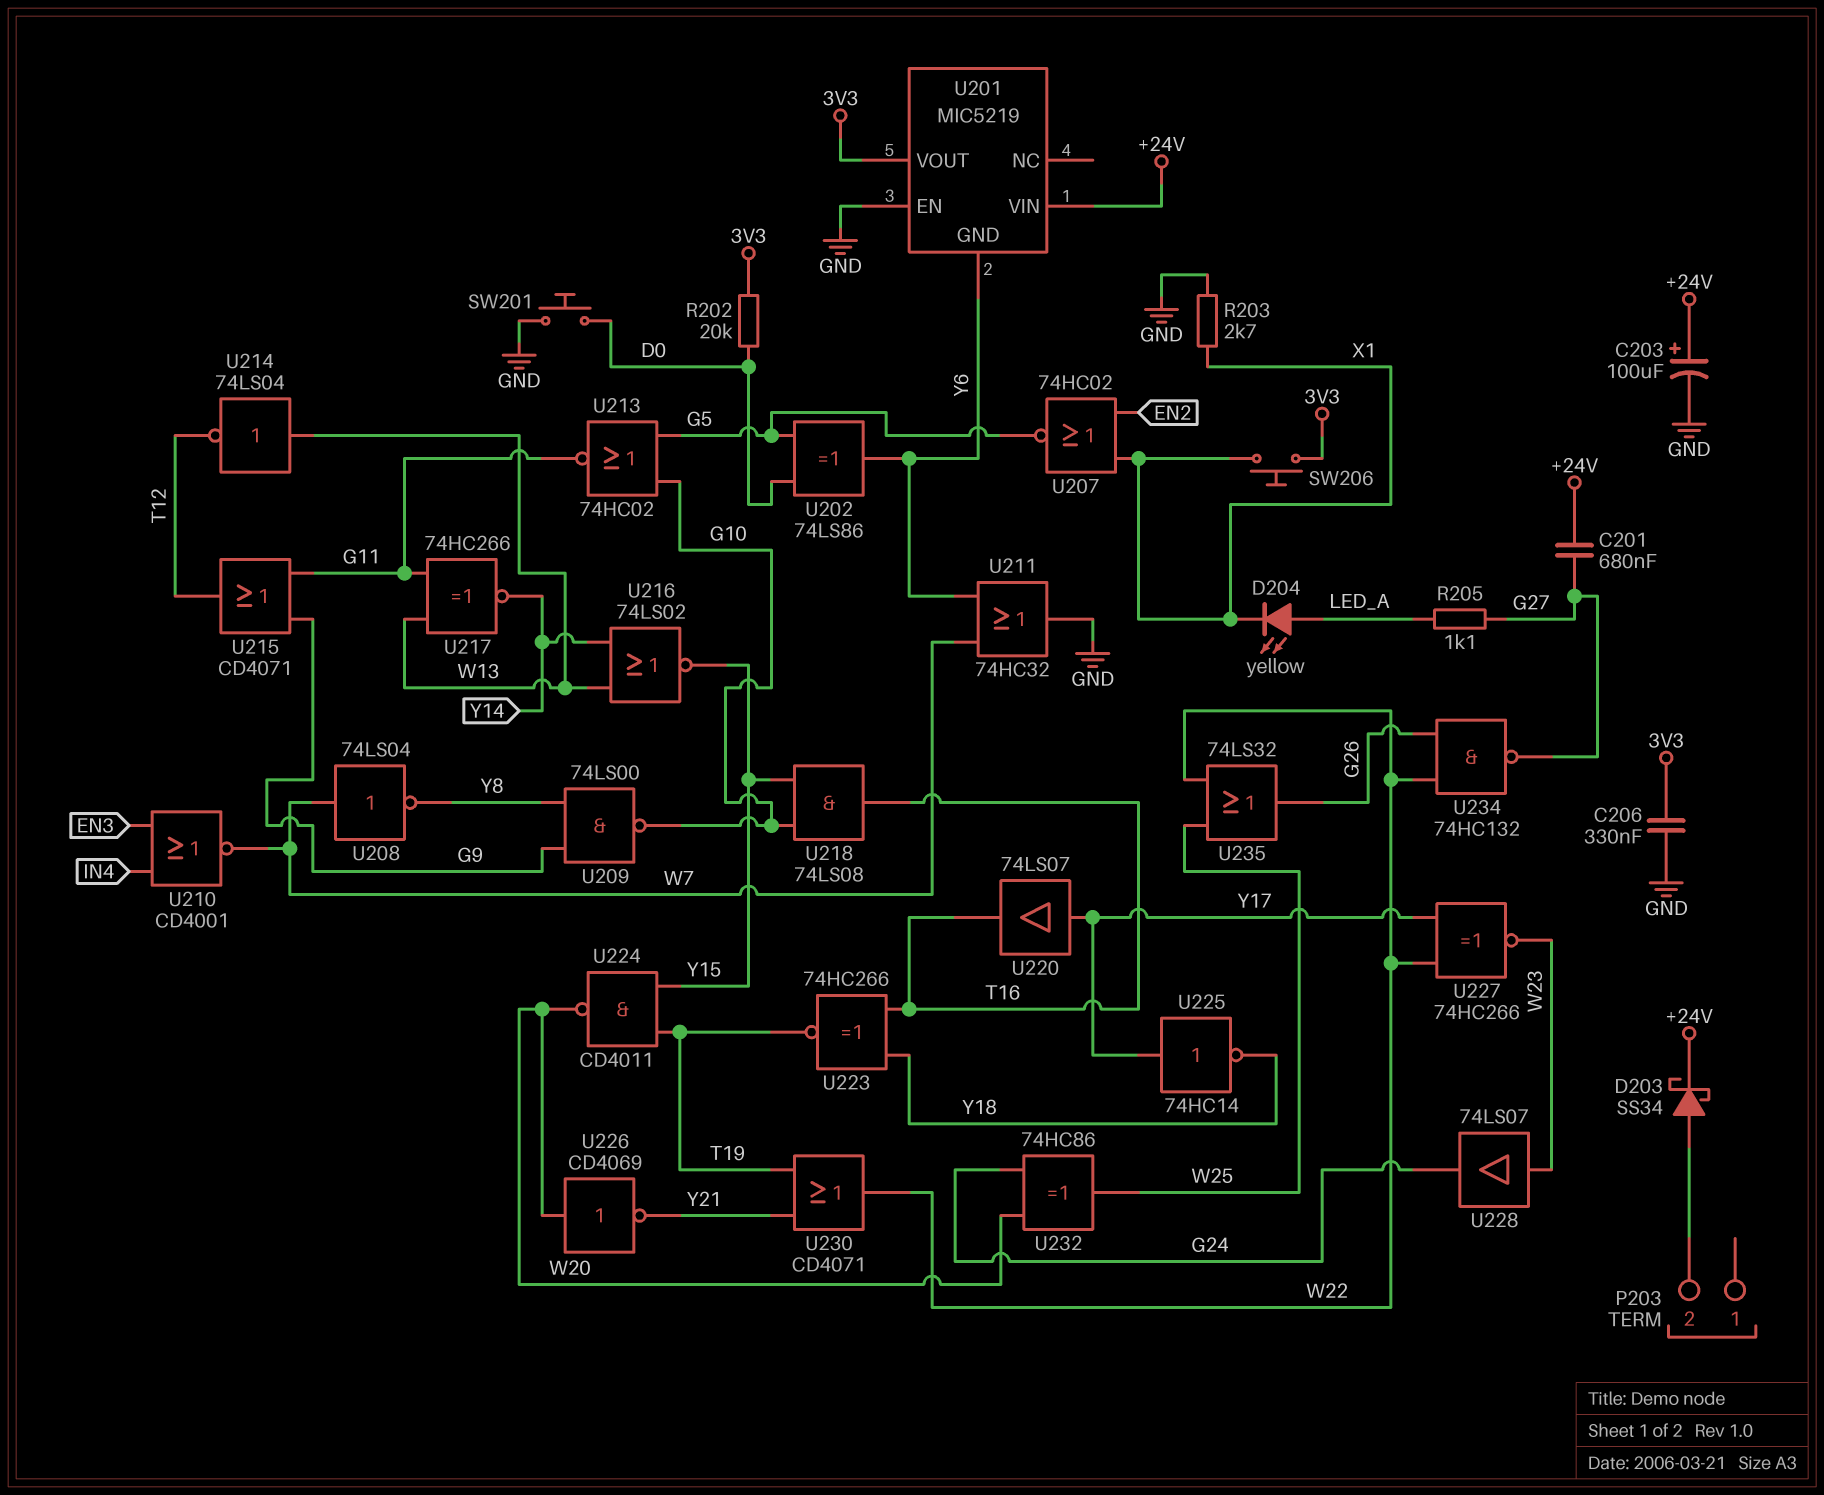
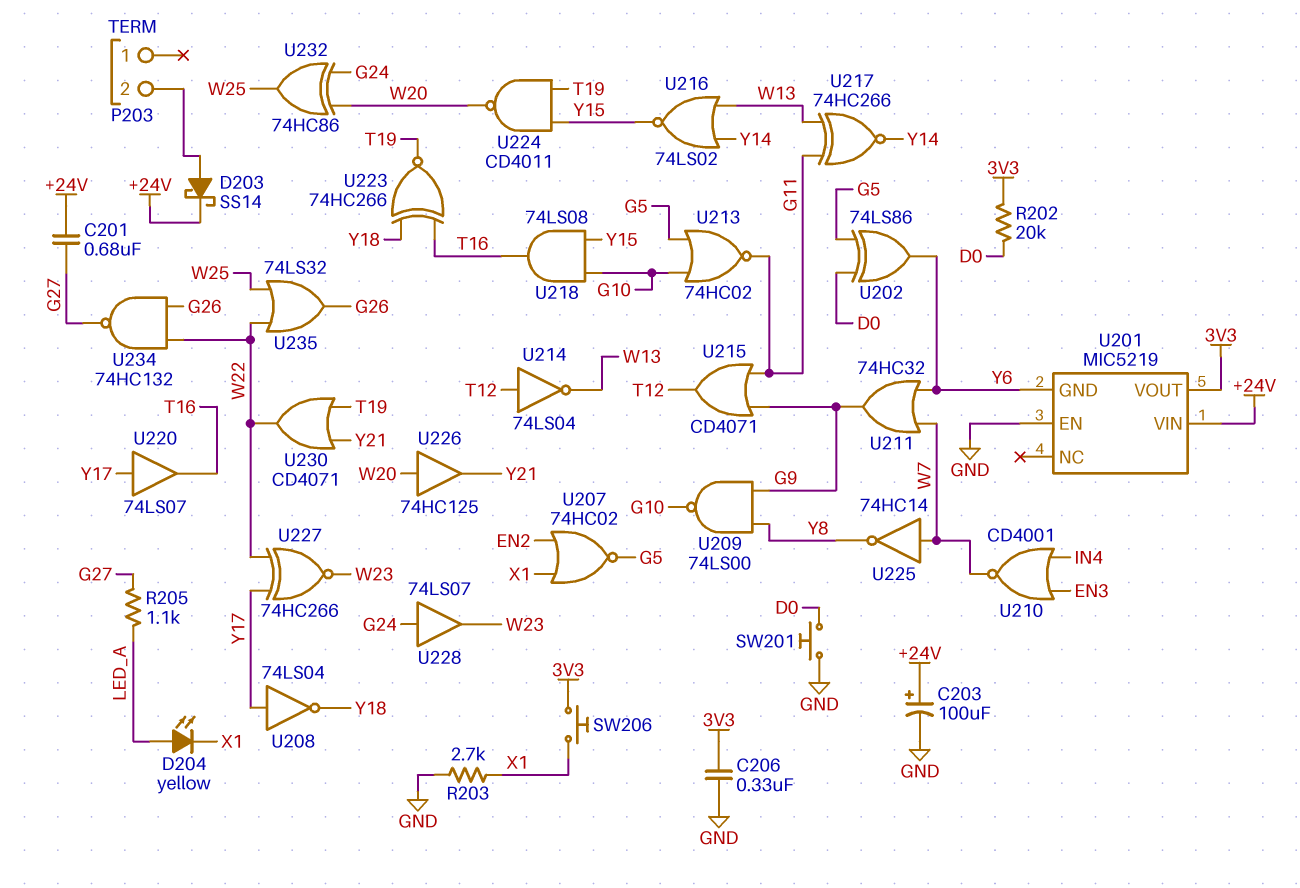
D203: schottky SS34 (A P203/2, K +24V) -> schottky SS14 (A P203/2, K +24V)
U208: NOT 74LS04 (in W7, out Y8) -> NOT 74LS04 (in Y17, out Y18)
U211: OR 74HC32 (in W7, in Y6, out GND) -> OR 74HC32 (in W7, in Y6, out G9)
U214: NOT 74LS04 (in W13, out T12) -> NOT 74LS04 (in T12, out W13)
U225: NOT 74HC14 (in Y17, out Y18) -> NOT 74HC14 (in W7, out Y8)
U226: NOT CD4069 (in W20, out Y21) -> buffer 74HC125 (in W20, out Y21)
U228: buffer 74LS07 (in W23, out G24) -> buffer 74LS07 (in G24, out W23)

